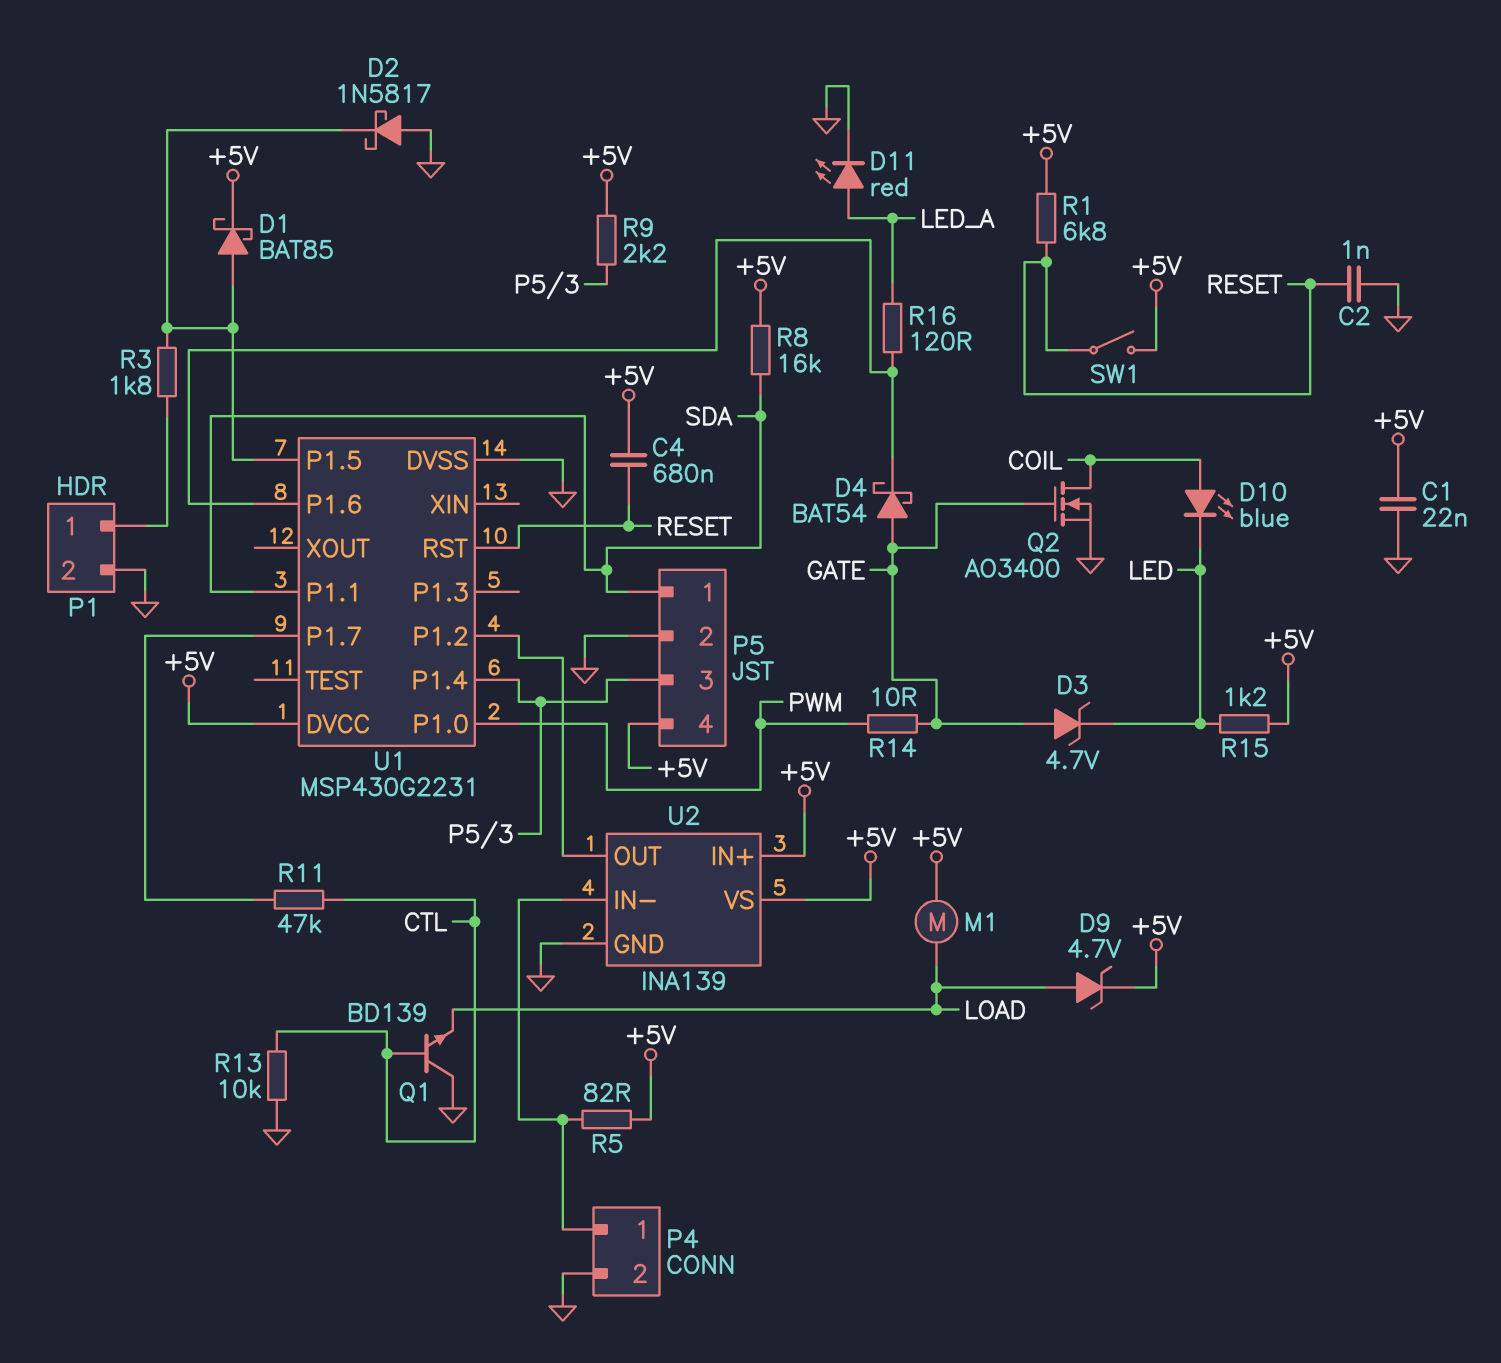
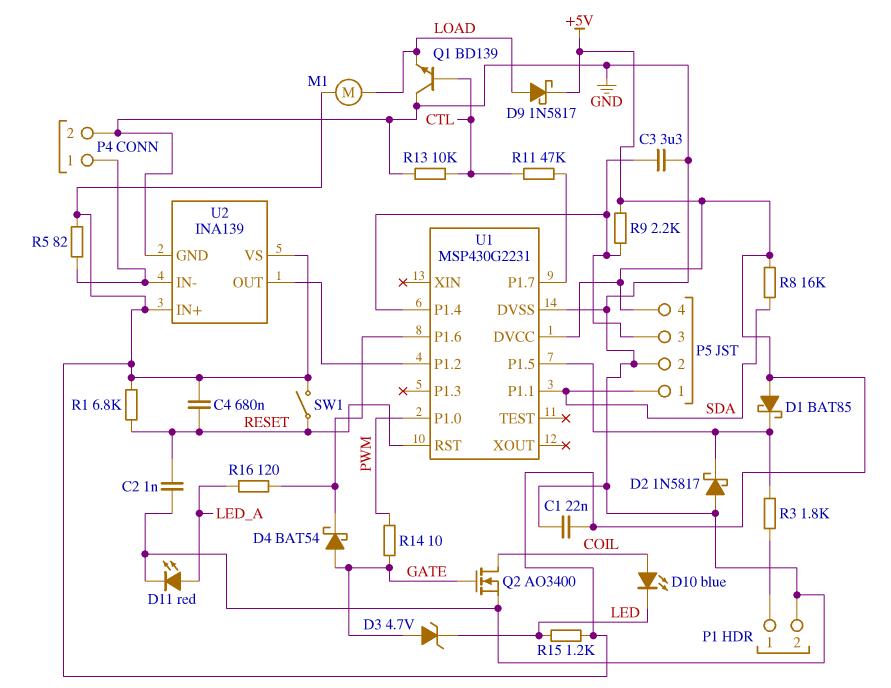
C3: none -> 3.3uF (GND, P5/3)
D1: schottky BAT85 (A U1/P1.5, K +5V) -> schottky BAT85 (A +5V, K U1/P1.5)
D9: zener 4.7V (A LOAD, K +5V) -> schottky 1N5817 (A LOAD, K +5V)

